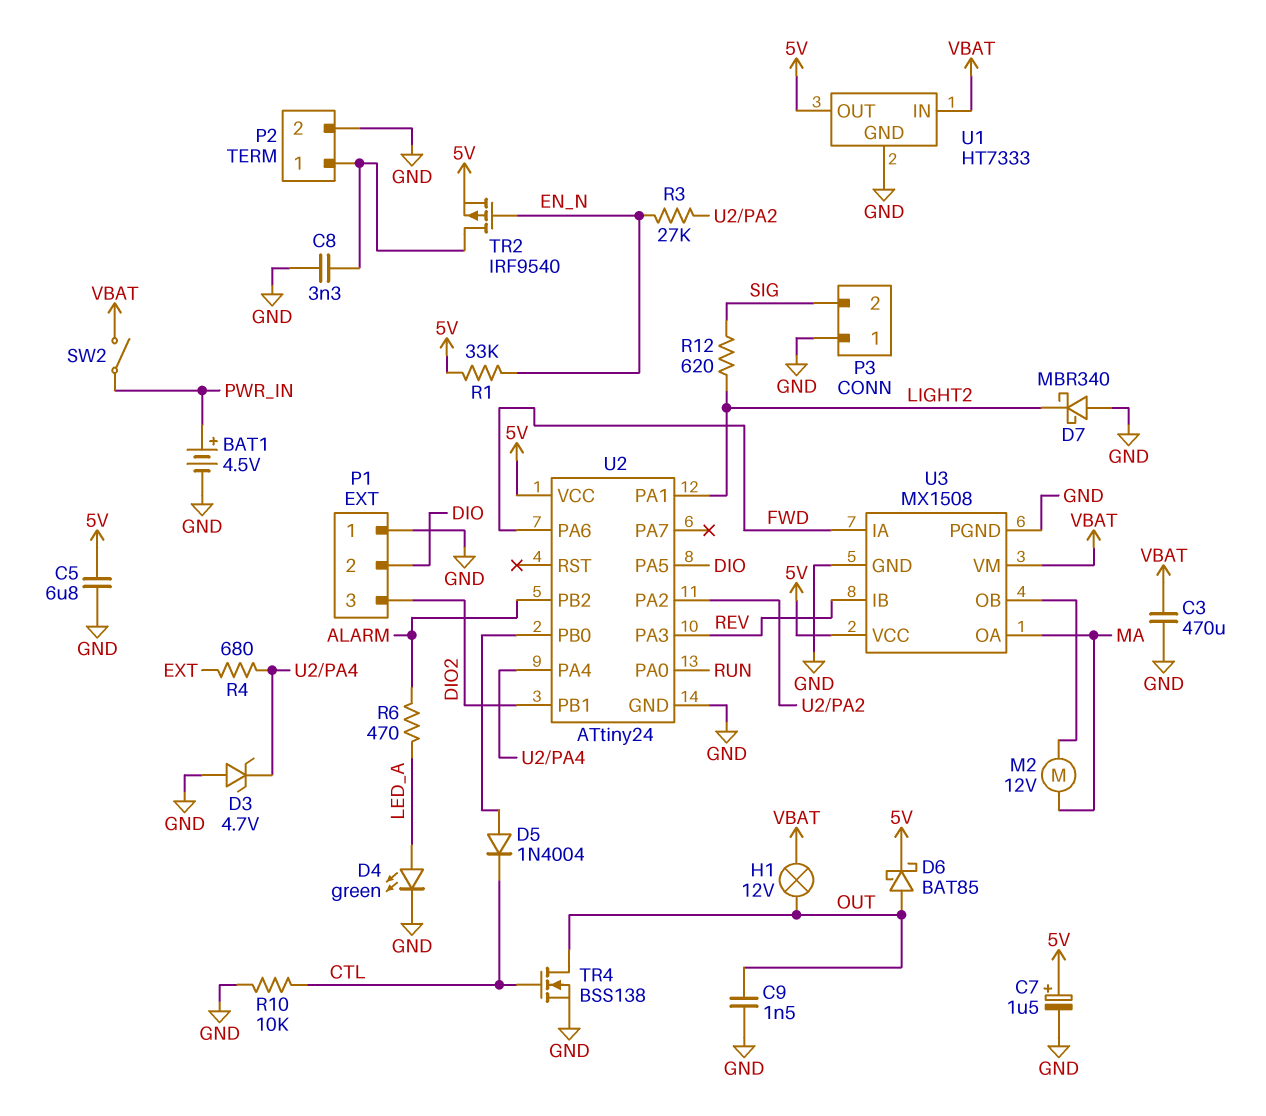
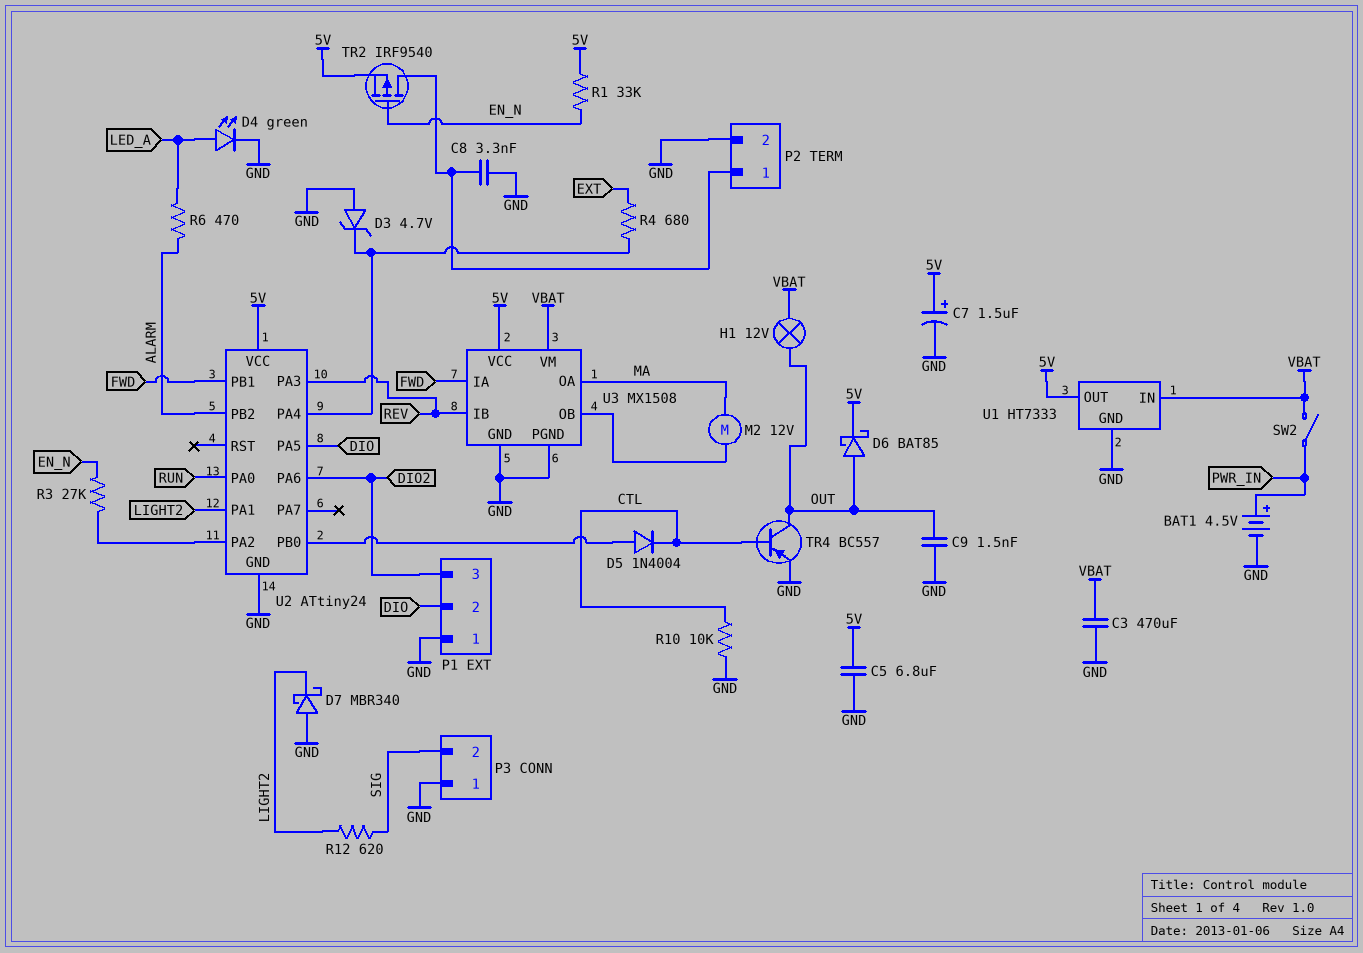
TR4: NMOS BSS138 (G CTL, D OUT, S GND) -> PNP BC557 (B CTL, C OUT, E GND)
U2 pin PA6: FWD -> DIO2
U2 pin PB1: DIO2 -> FWD

